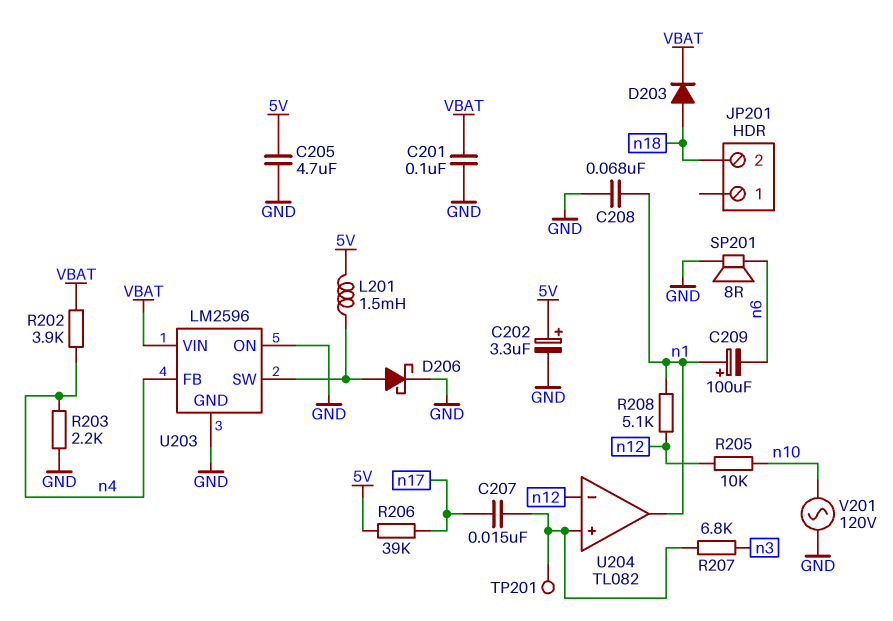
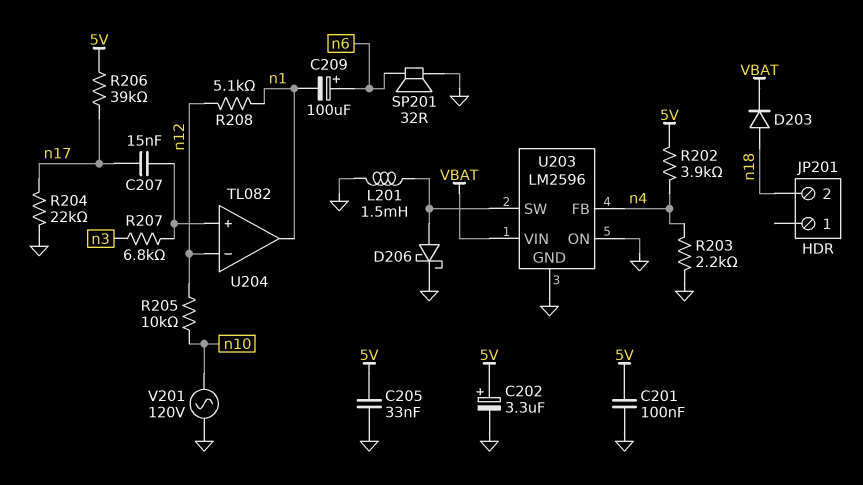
C201: 100nF (GND, VBAT) -> 100nF (5V, GND)
C205: 4.7uF (5V, GND) -> 33nF (5V, GND)
C208: 68nF (GND, n1) -> none
C209: 100uF (plus n1, minus n6) -> 100uF (plus n6, minus n1)
L201: 1.5mH (5V, U203/SW) -> 1.5mH (GND, U203/SW)
R202: 3.9k (VBAT, n4) -> 3.9k (5V, n4)
R204: none -> 22k (GND, n17)
SP201: speaker 8R (GND, n6) -> speaker 32R (GND, n6)
TP201: test point (U204/in+) -> none

